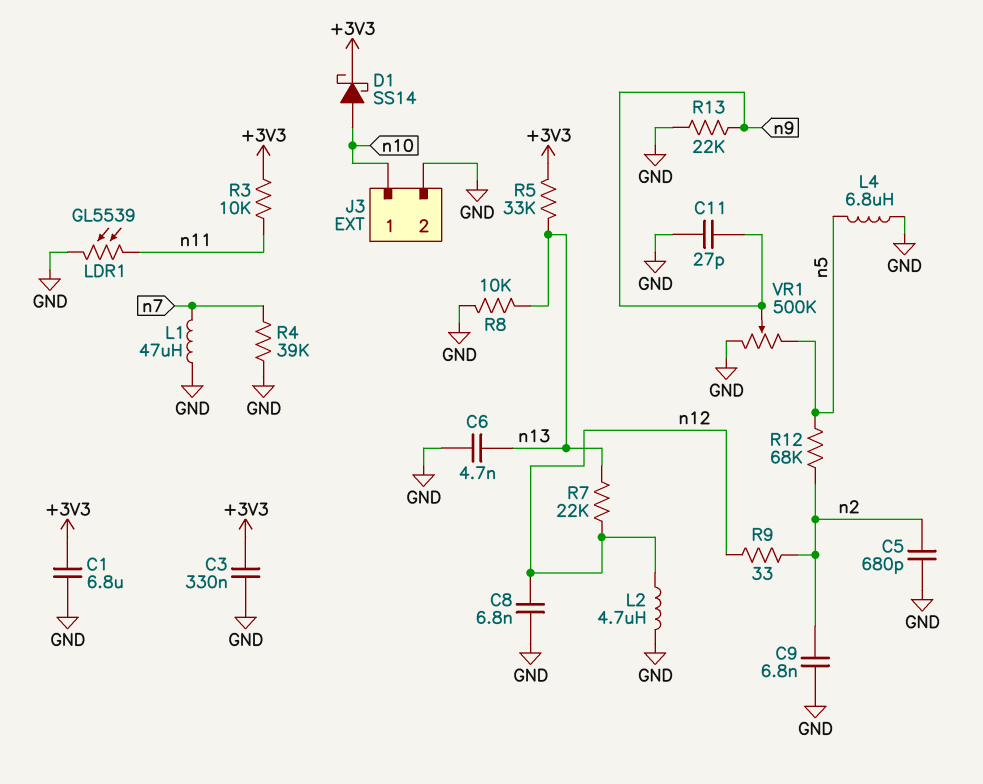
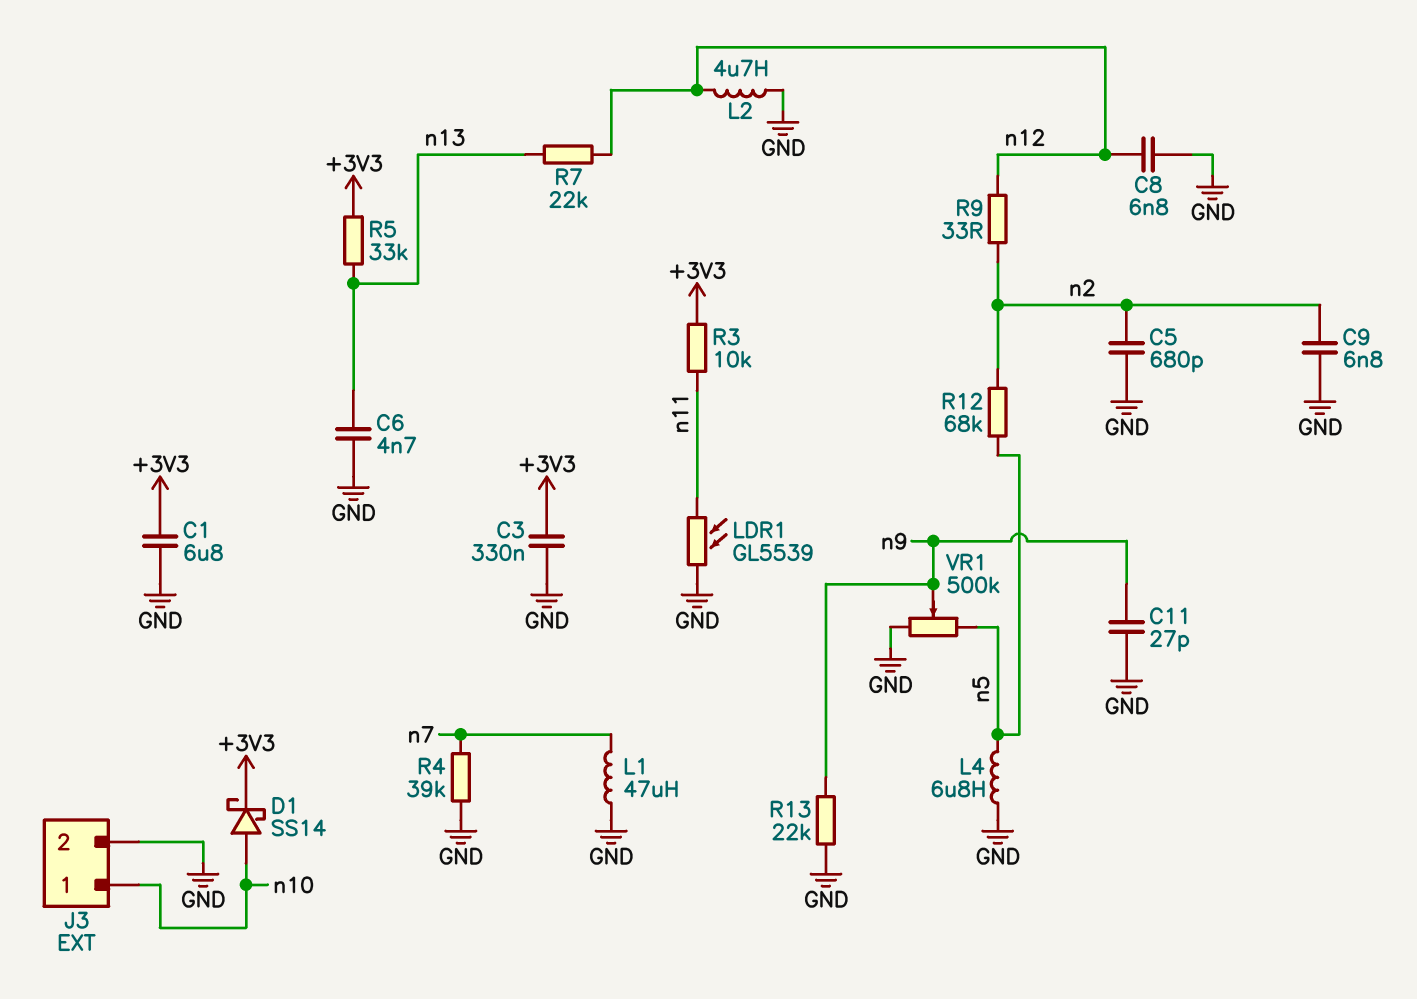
R8: 10k (GND, n13) -> none

